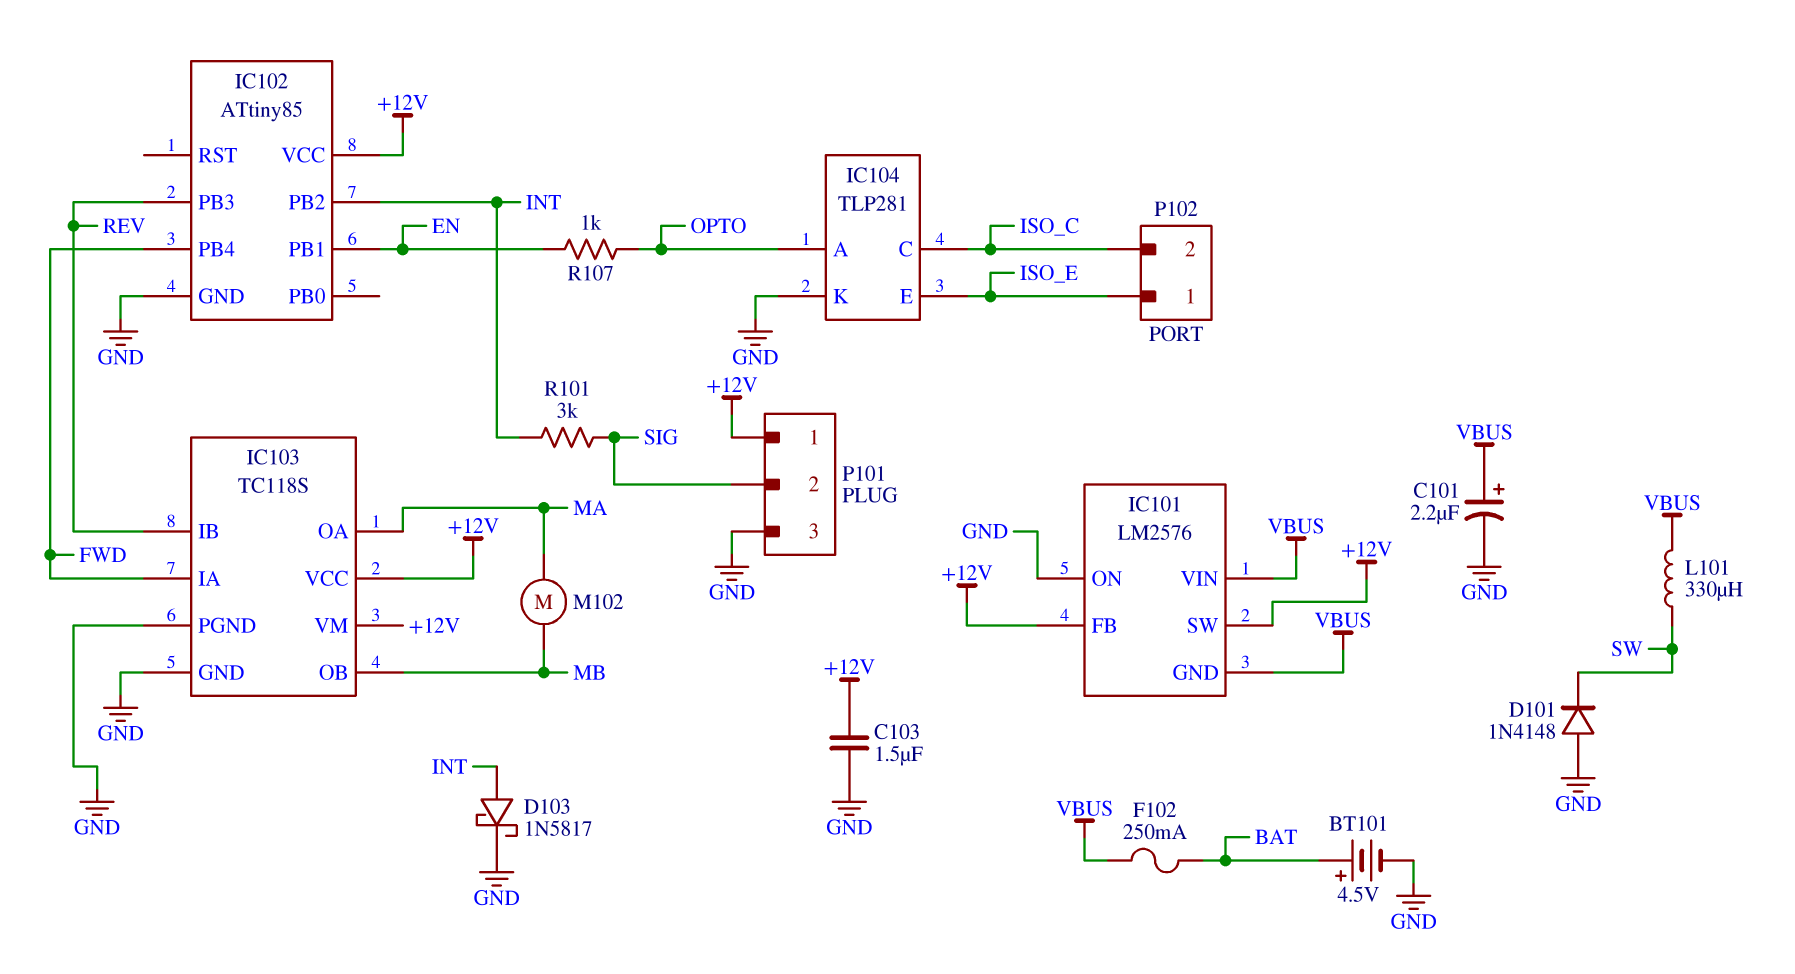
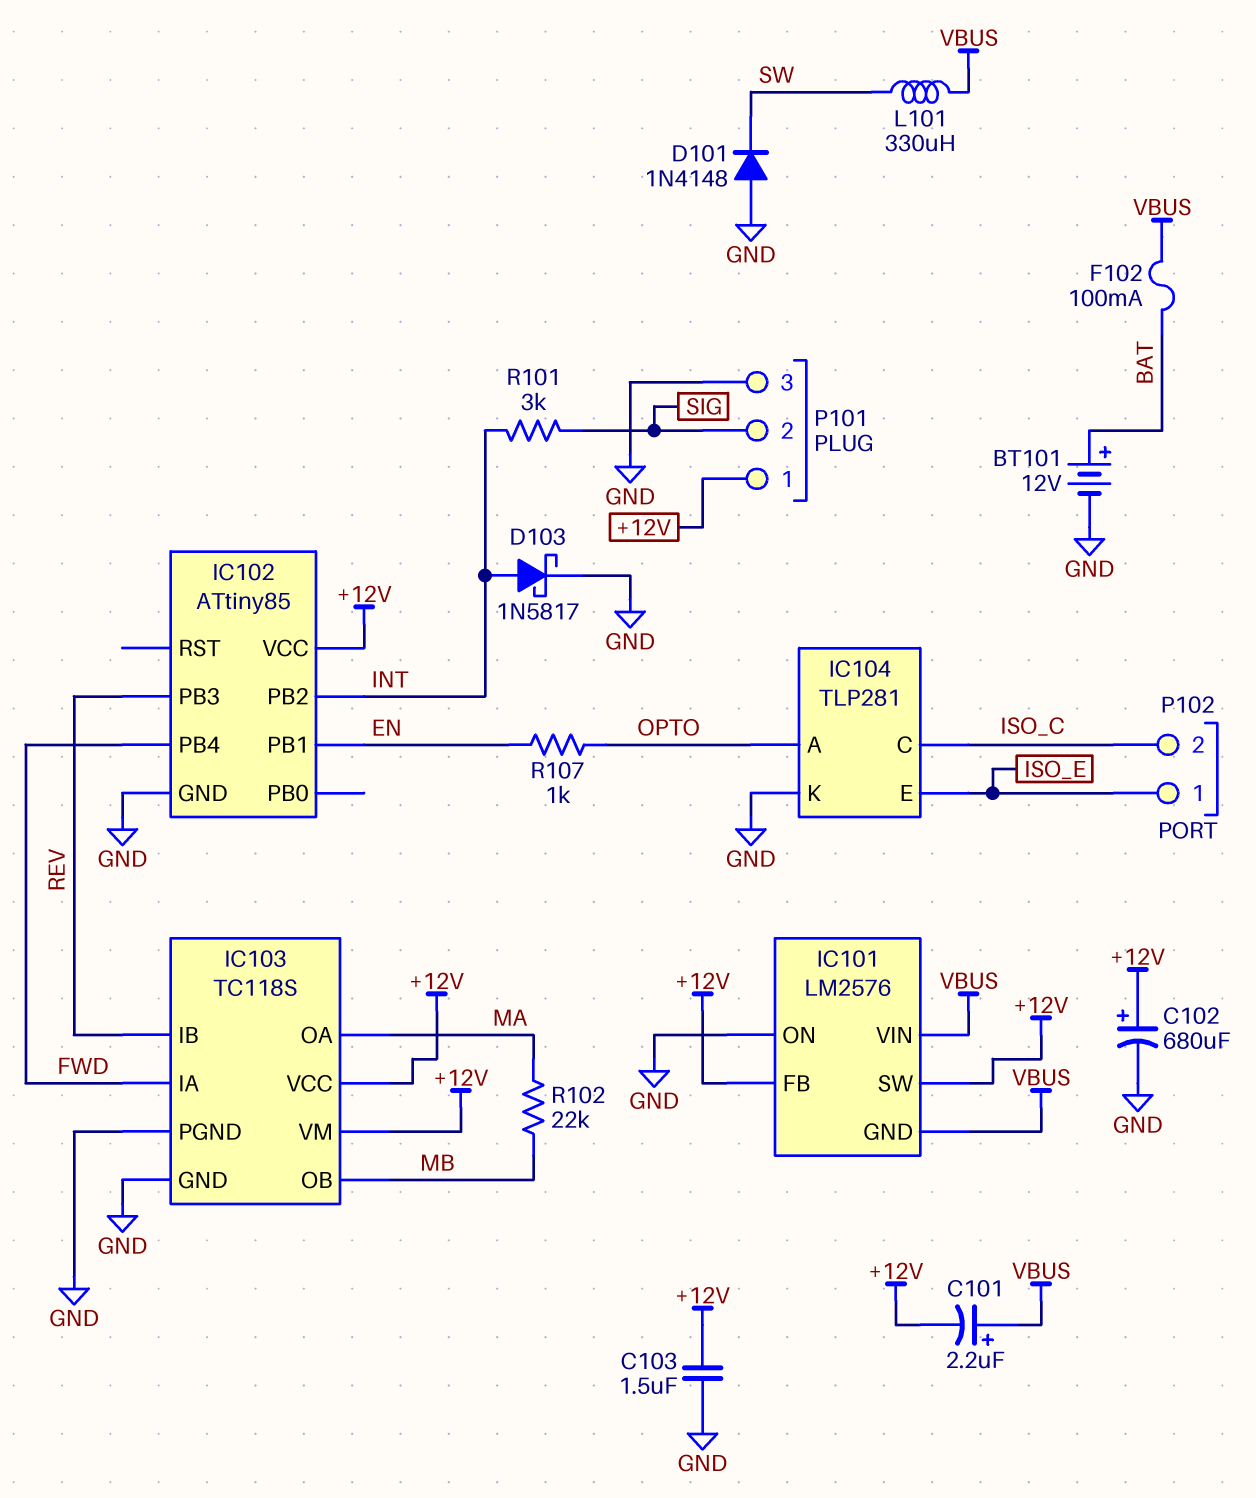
BT101: 4.5V (plus BAT, minus GND) -> 12V (plus BAT, minus GND)
C101: 2.2uF (plus VBUS, minus GND) -> 2.2uF (plus VBUS, minus +12V)
C102: none -> 680uF (plus +12V, minus GND)
F102: 250mA (BAT, VBUS) -> 100mA (BAT, VBUS)
M102: motor (MA, MB) -> none
R102: none -> 22k (MA, MB)

